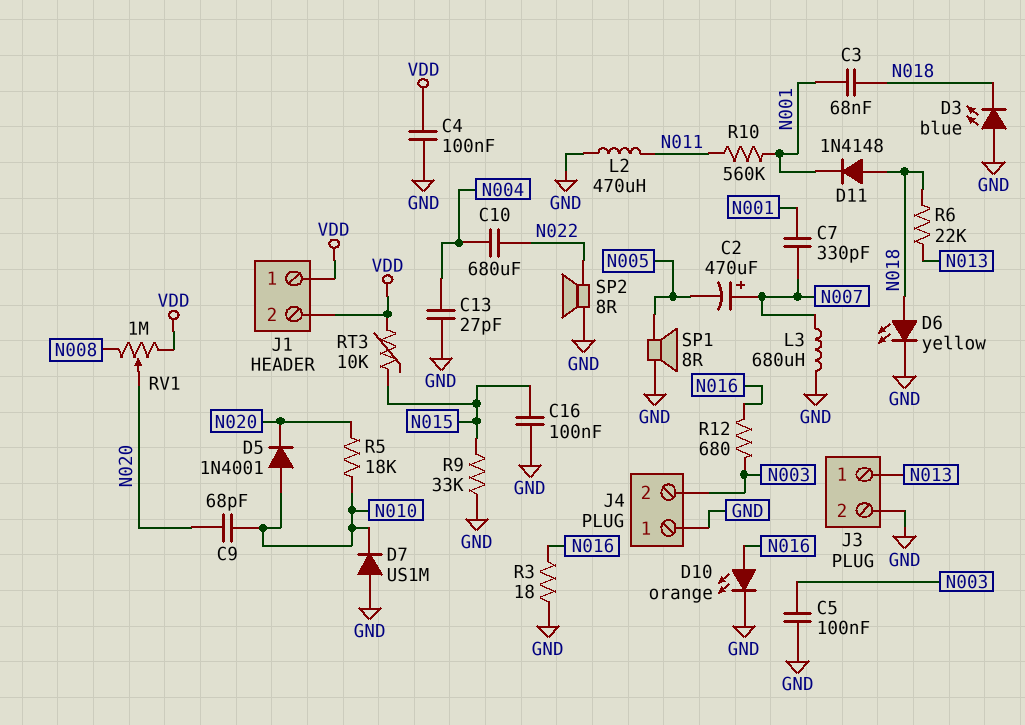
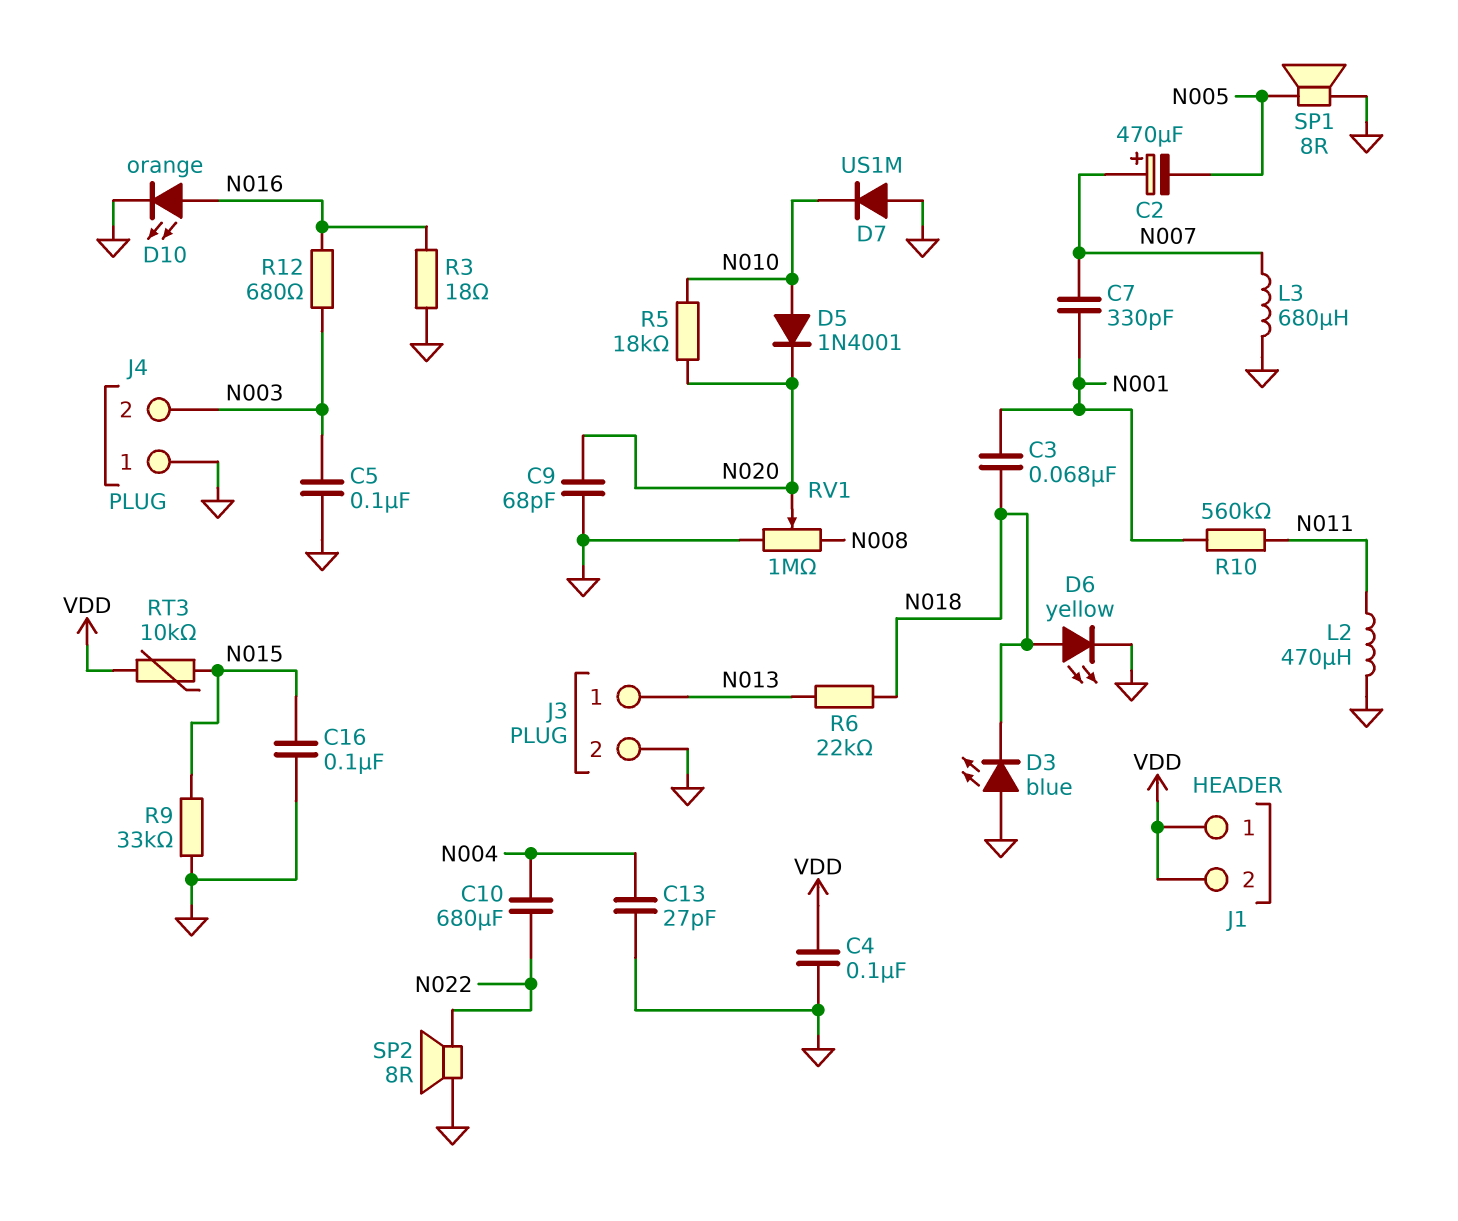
C9: 68pF (N010, N020) -> 68pF (GND, N020)
D11: diode 1N4148 (A N018, K N001) -> none
RV1: 1M (N008, VDD, wiper N020) -> 1M (GND, N008, wiper N020)

